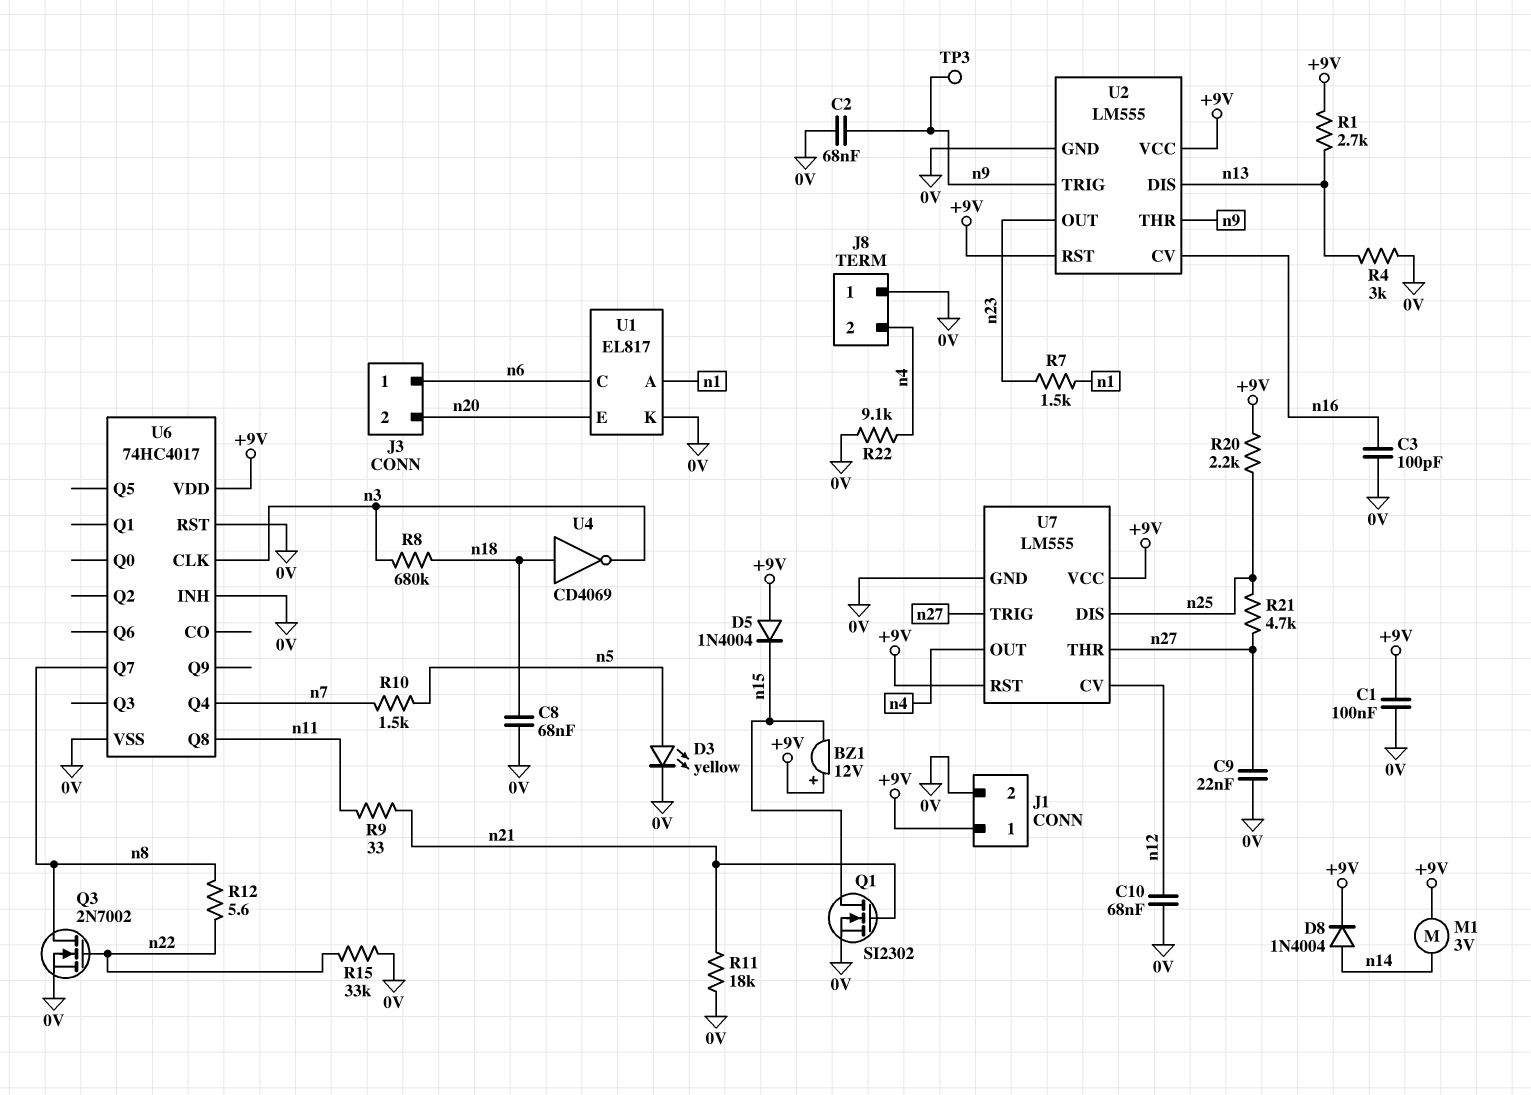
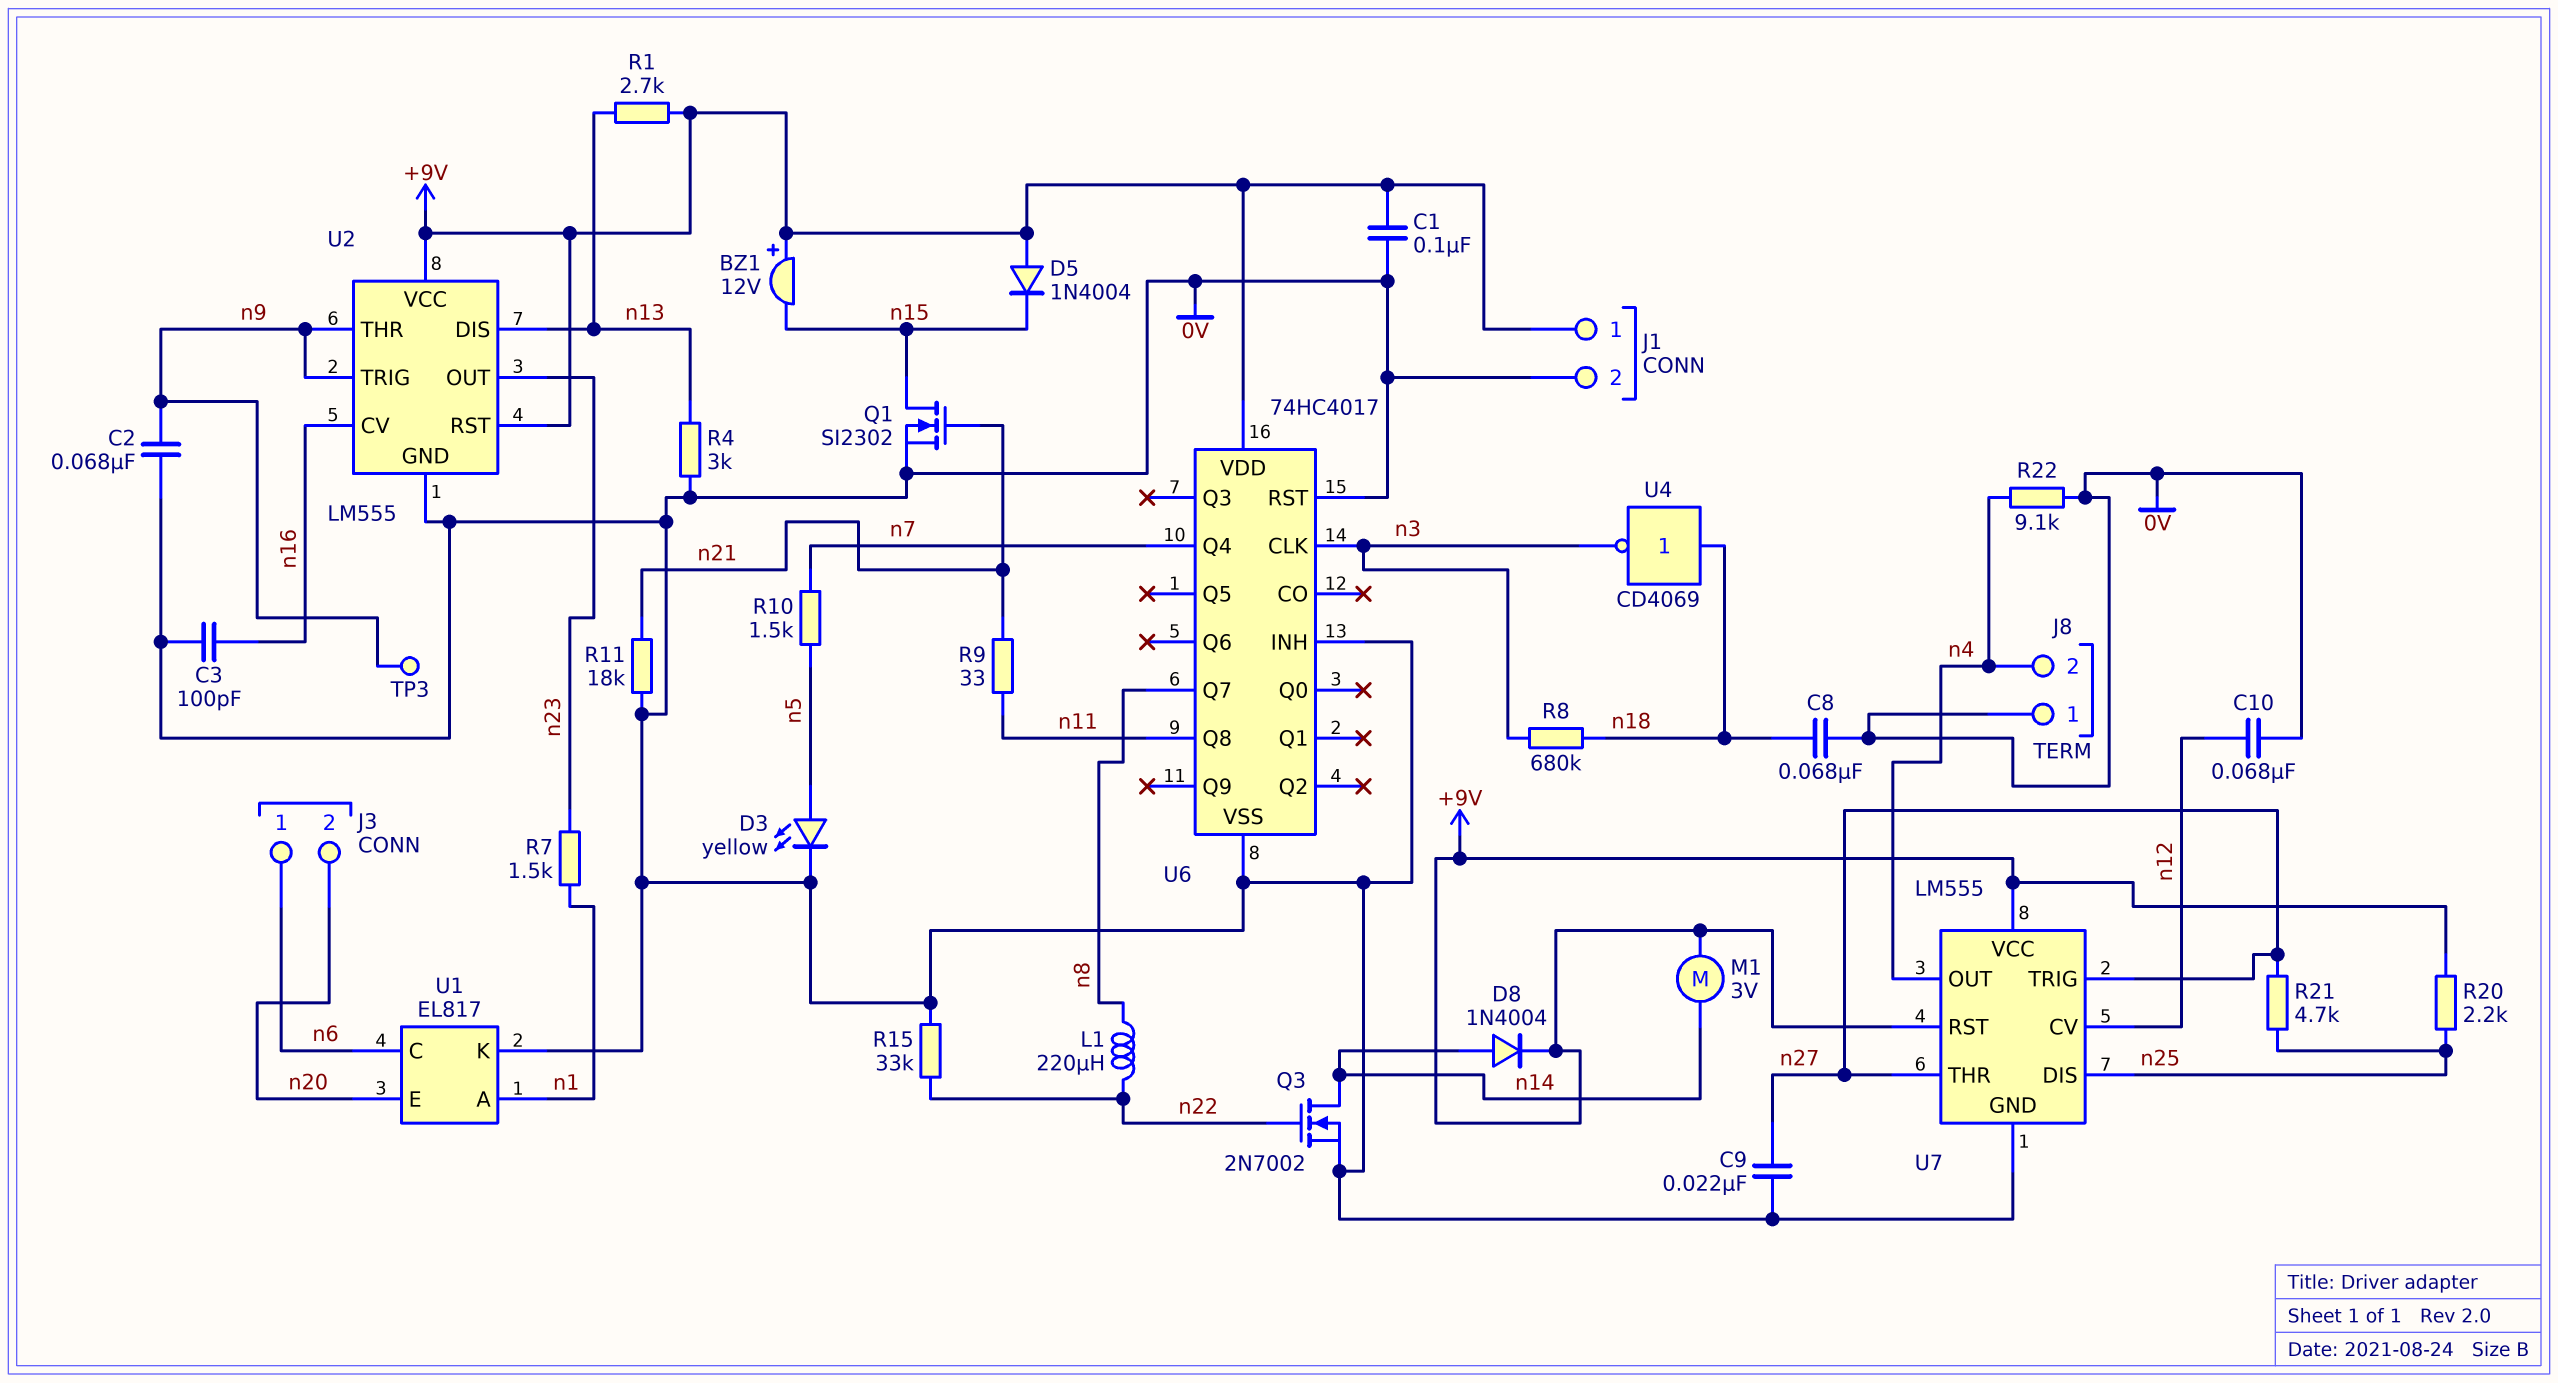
L1: none -> 220uH (n8, n22)
Q3: NMOS 2N7002 (G n22, D n8, S 0V) -> NMOS 2N7002 (G n22, D n14, S 0V)
R12: 5.6 (n8, n22) -> none

